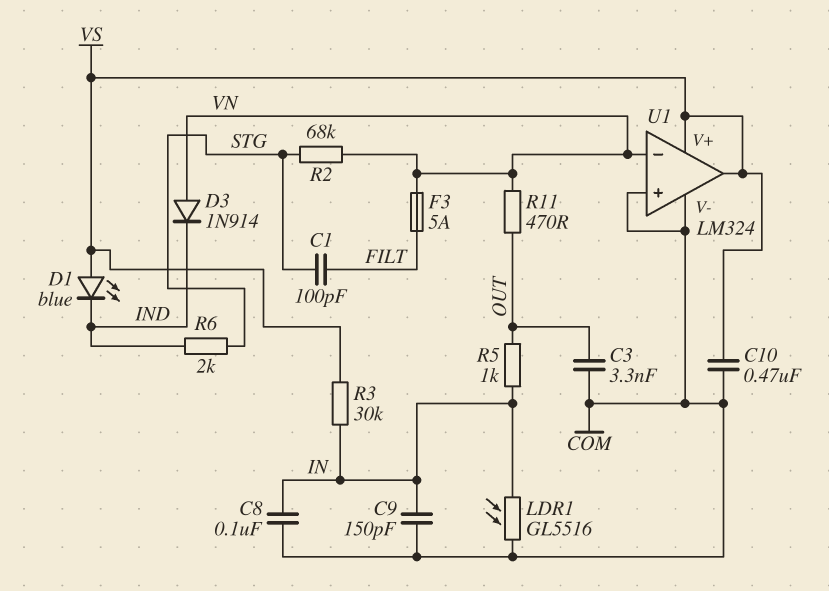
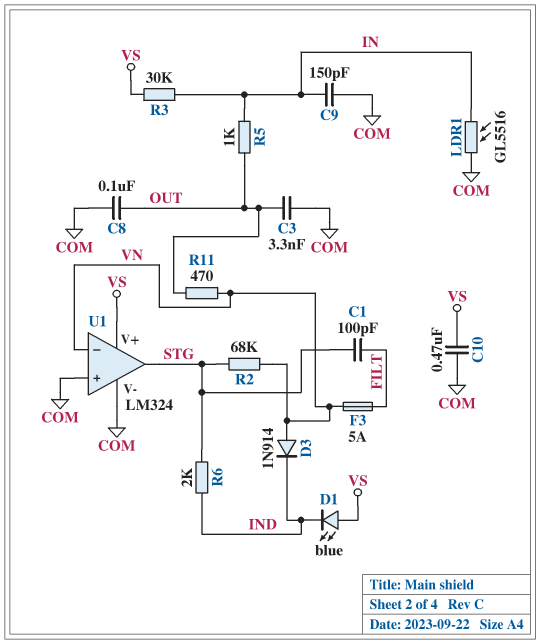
C8: 100nF (COM, IN) -> 100nF (COM, OUT)
U1 pin out: VS -> STG

